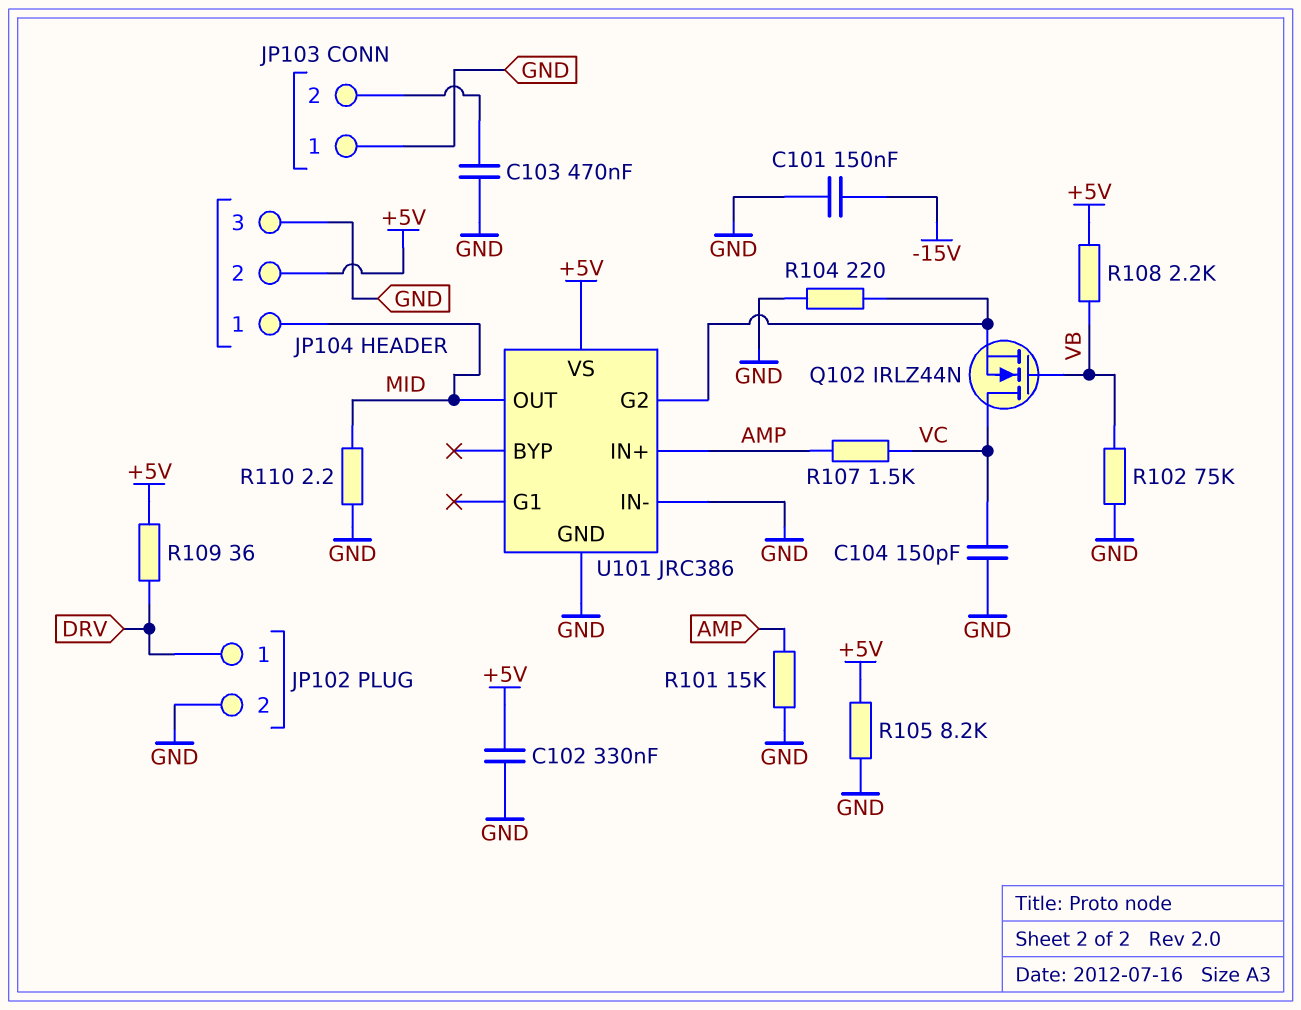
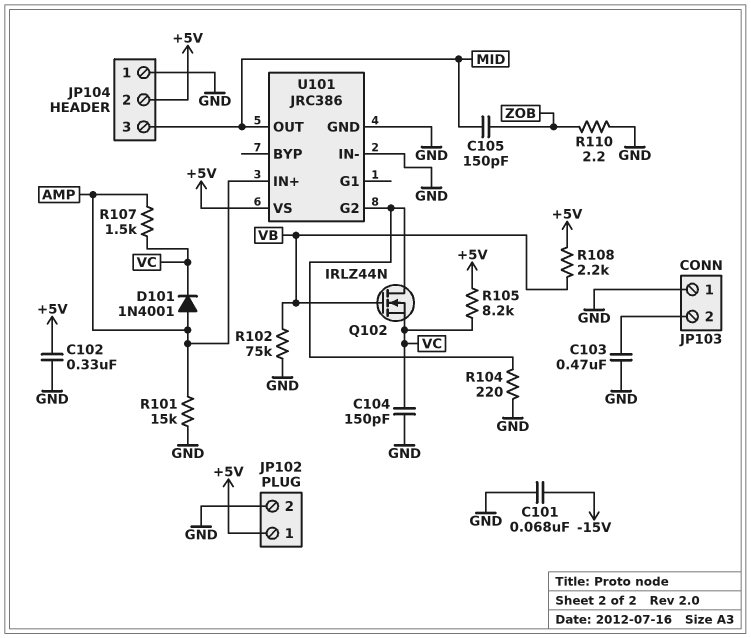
C101: 150nF (-15V, GND) -> 68nF (-15V, GND)
C105: none -> 150pF (MID, ZOB)
D101: none -> diode 1N4001 (A AMP, K VC)
JP102 pin 1: DRV -> +5V
JP104 pin 1: MID -> GND
JP104 pin 3: GND -> MID
Q102: NMOS IRLZ44N (G VB, D VC, S U101/G2) -> NMOS IRLZ44N (G VB, D U101/G2, S VC)
R105: 8.2k (+5V, GND) -> 8.2k (+5V, VC)
R109: 36 (+5V, DRV) -> none
R110: 2.2 (GND, MID) -> 2.2 (GND, ZOB)

